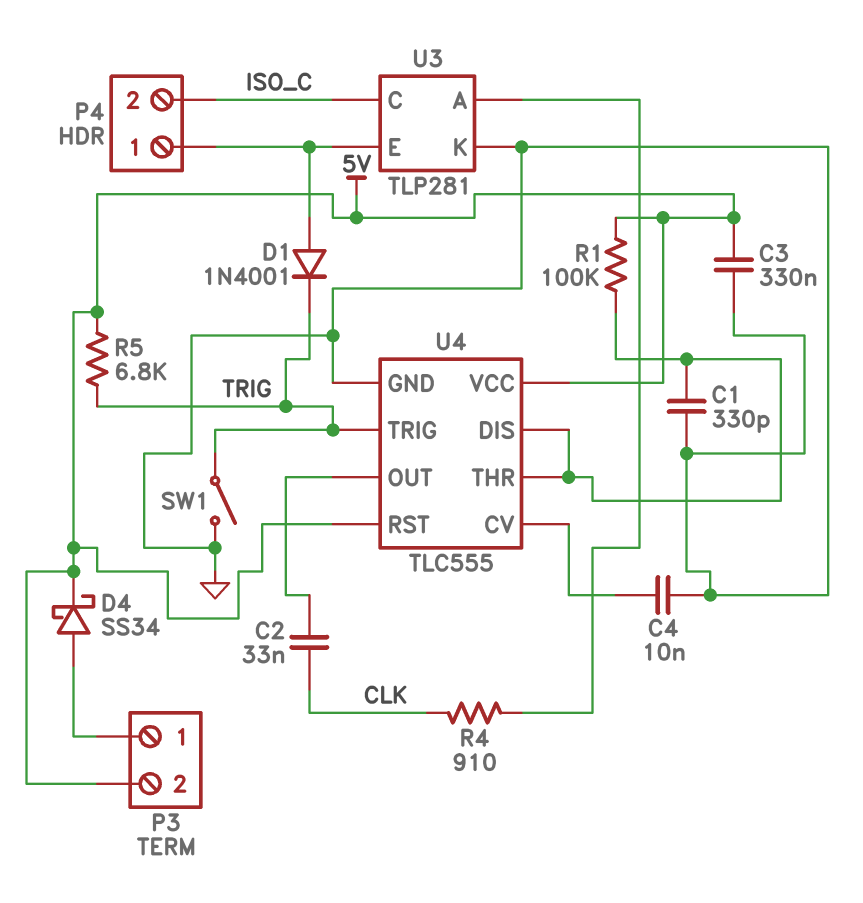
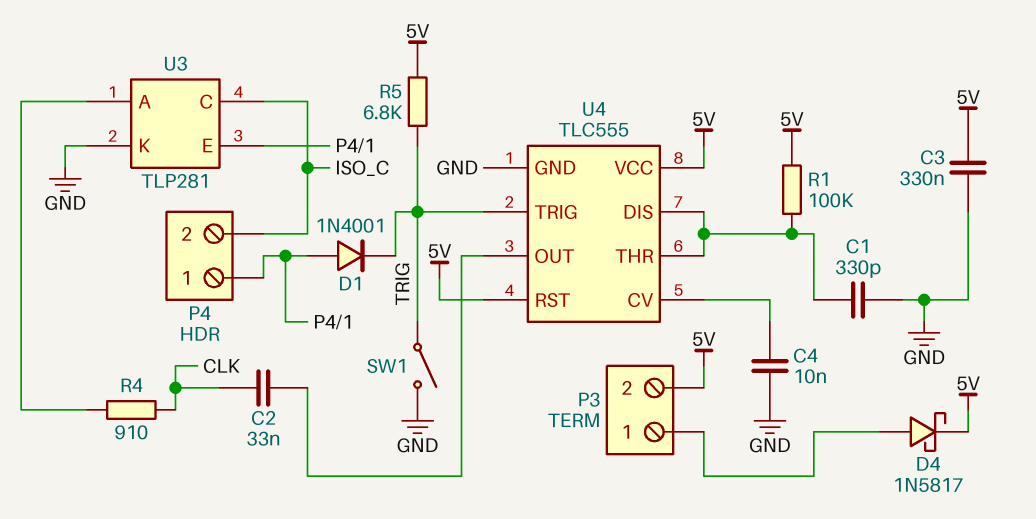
D4: schottky SS34 (A P3/1, K 5V) -> schottky 1N5817 (A P3/1, K 5V)

